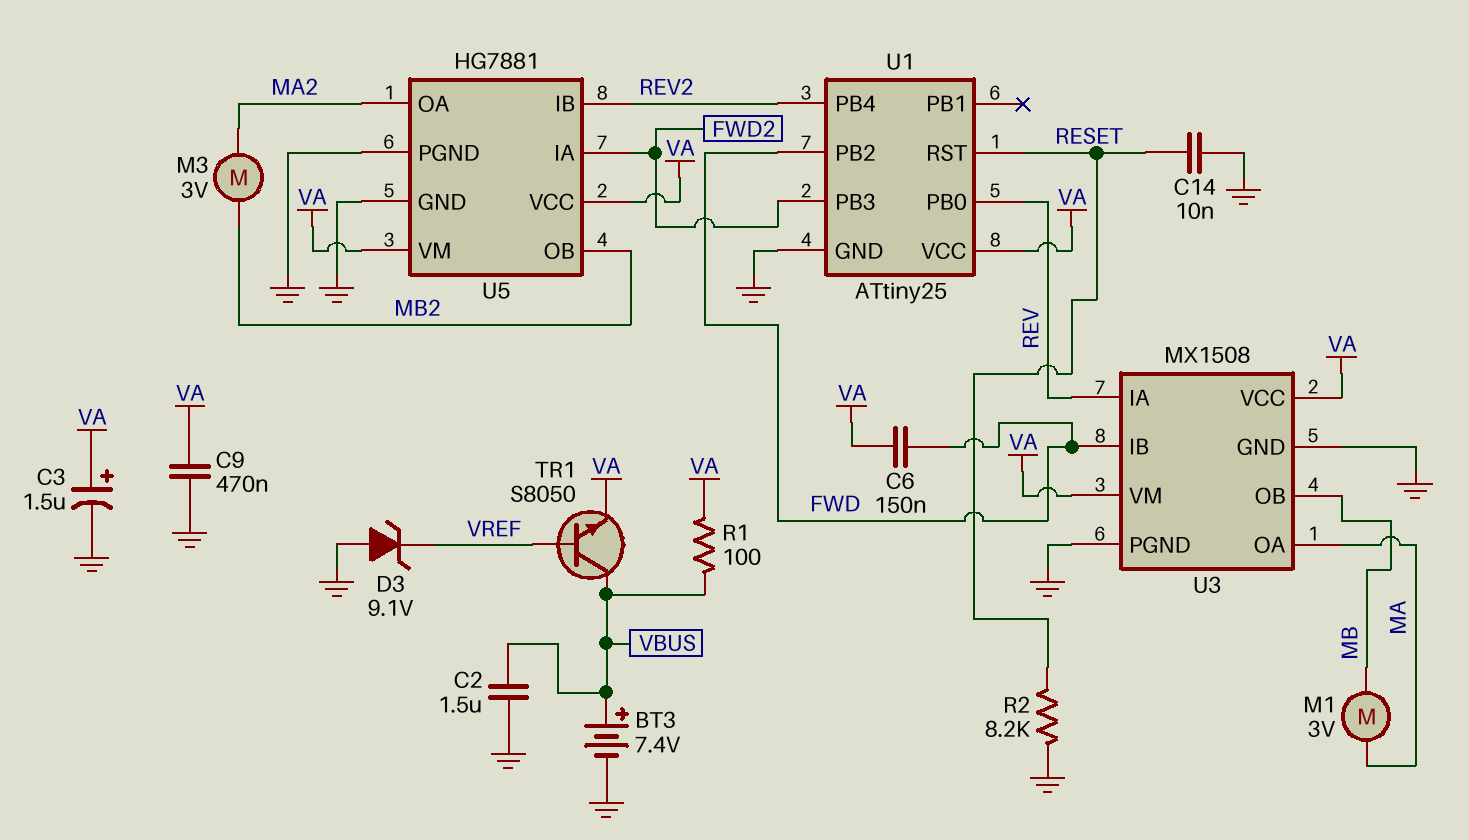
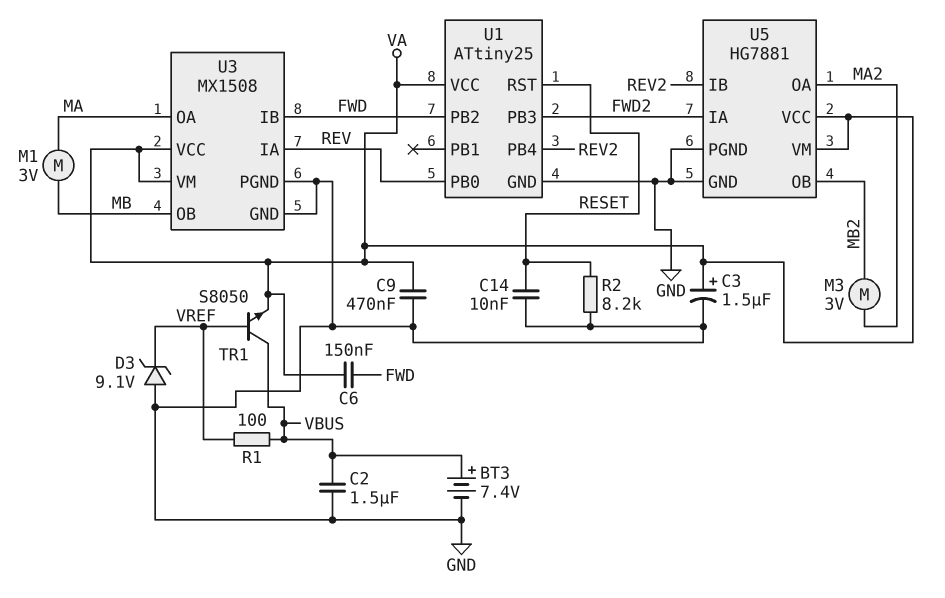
R1: 100 (VA, VBUS) -> 100 (VBUS, VREF)

